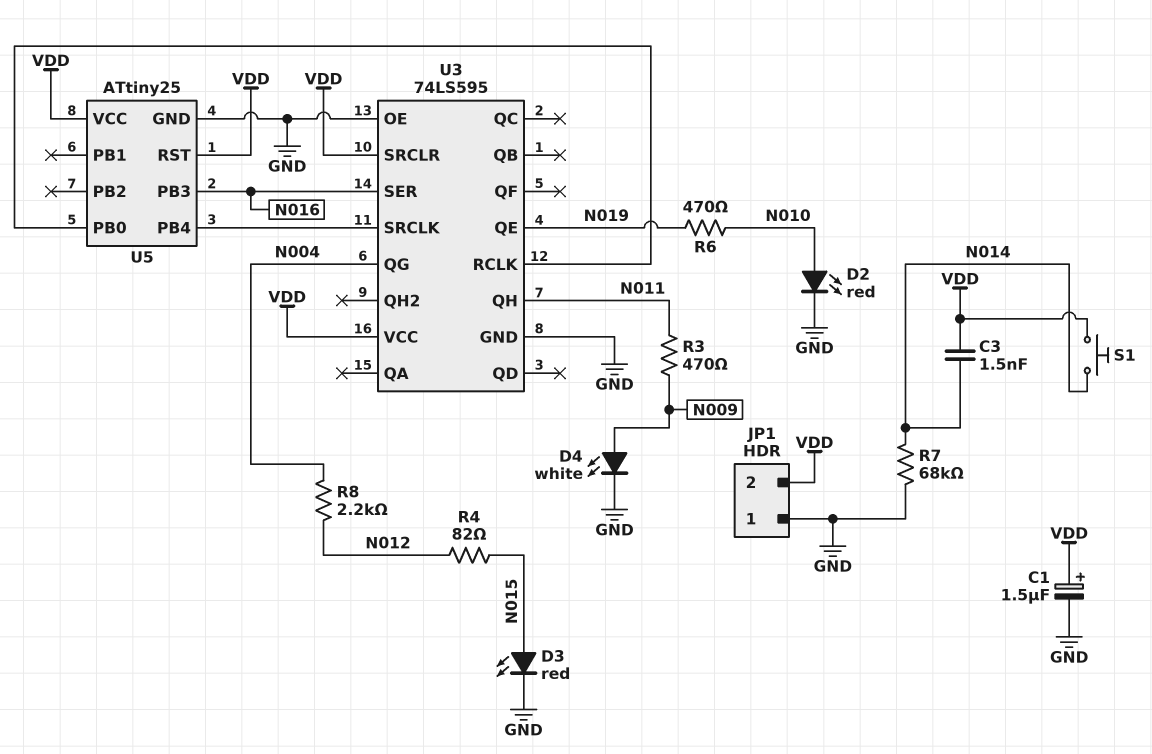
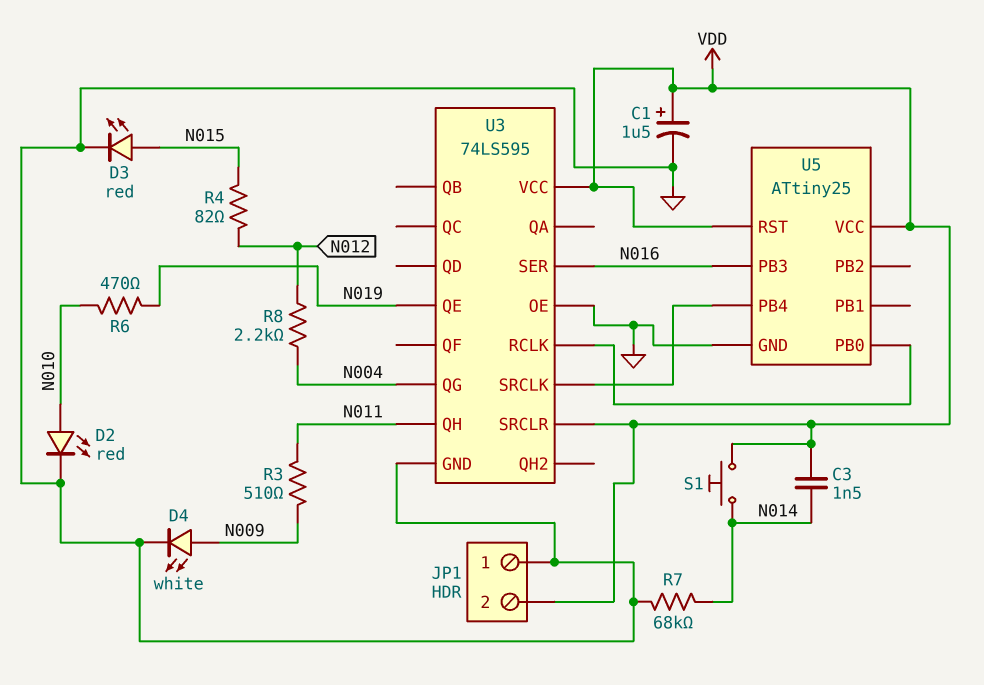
R3: 470 (N009, N011) -> 510 (N009, N011)

